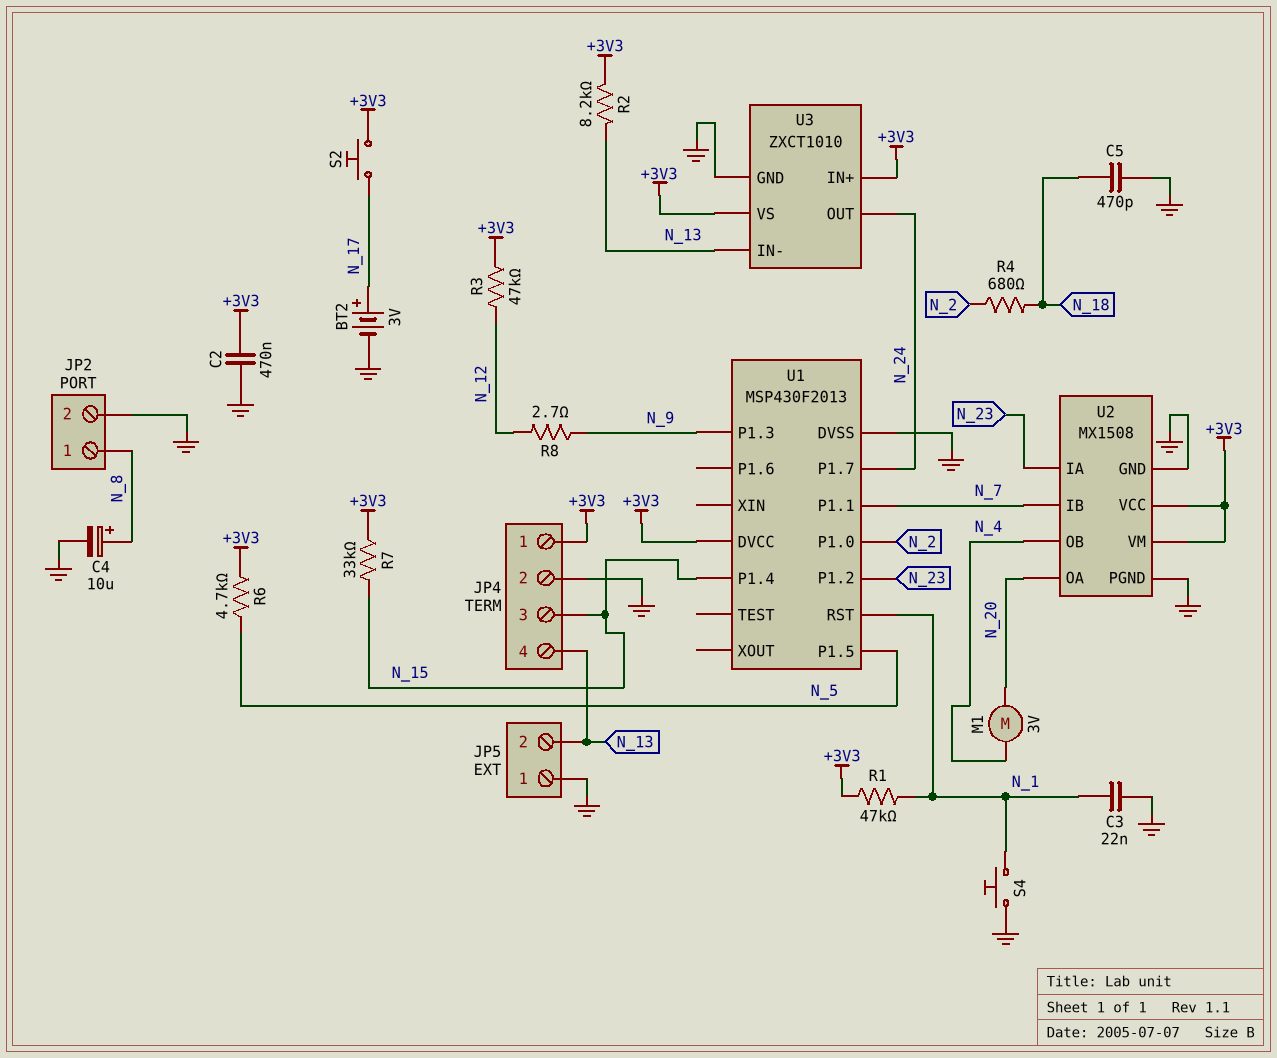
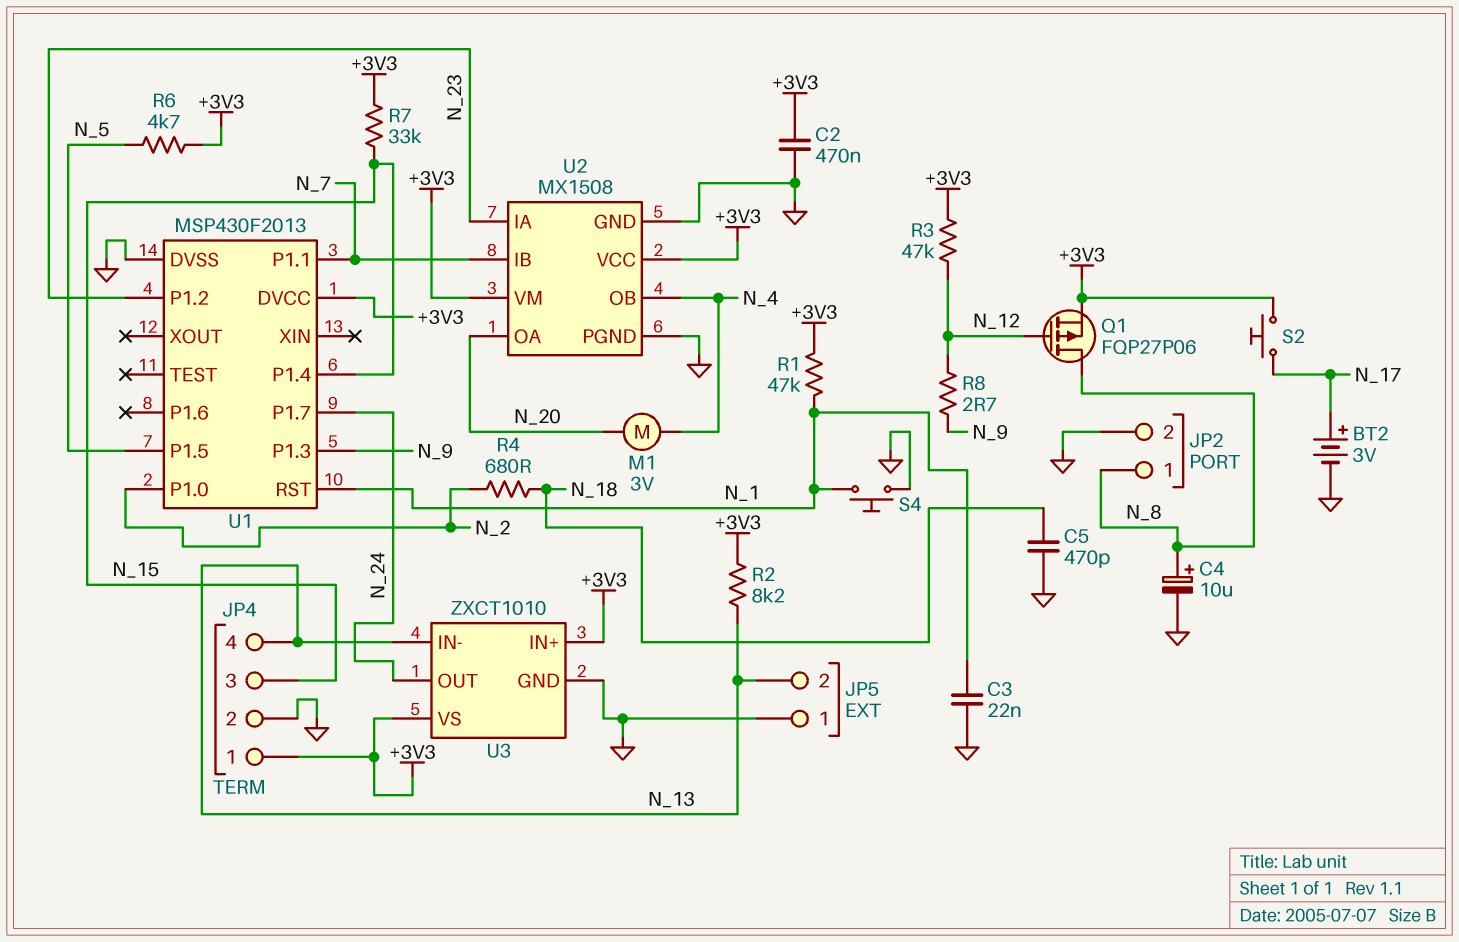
Q1: none -> PMOS FQP27P06 (G N_12, D N_8, S +3V3)

